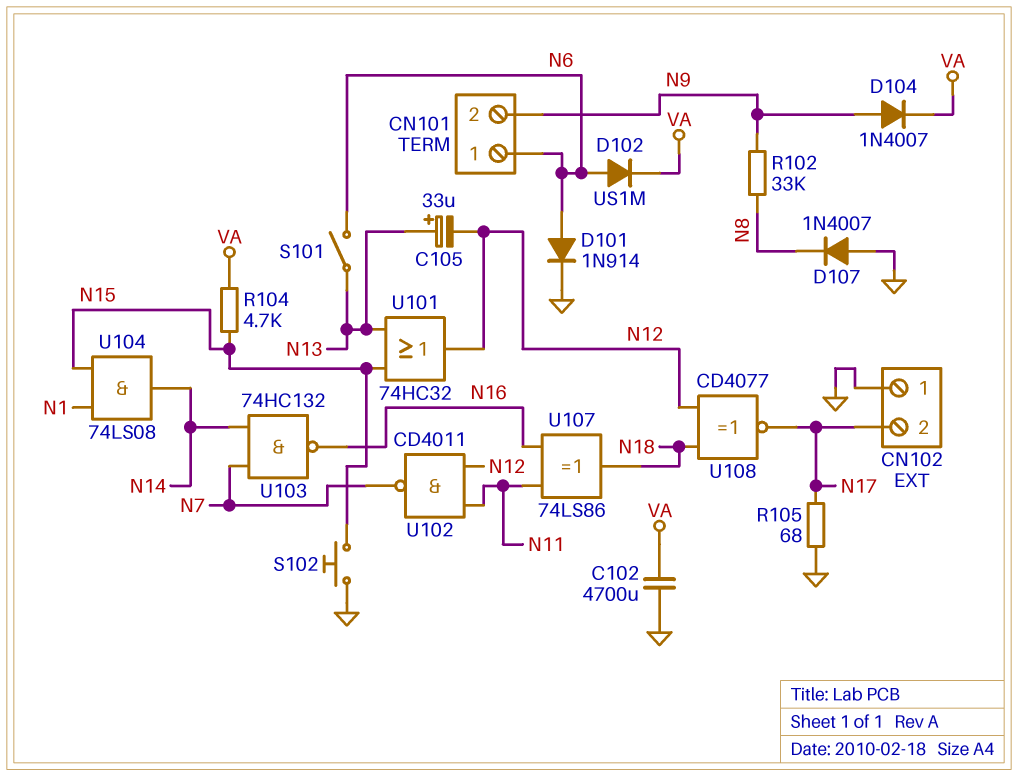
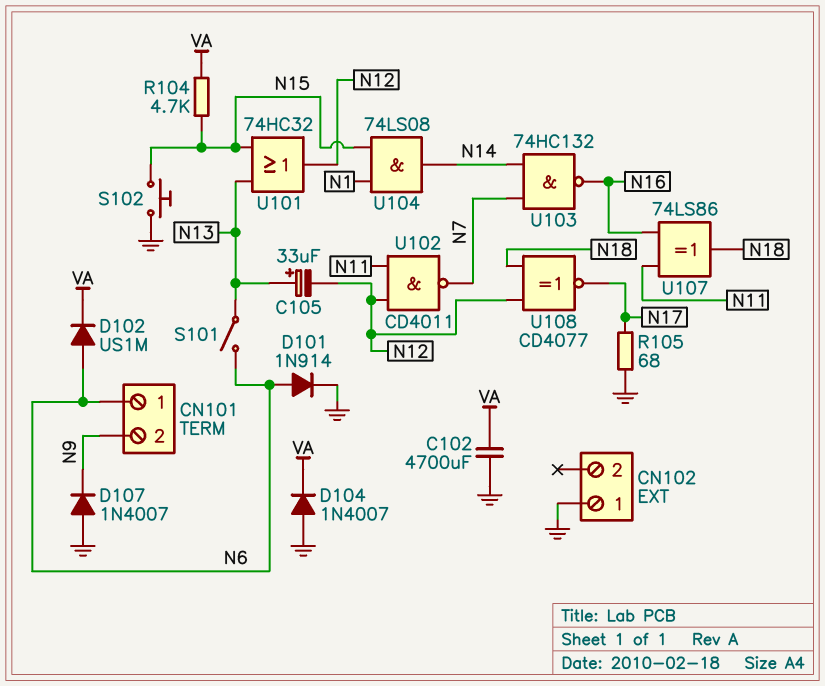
CN102 pin 2: N17 -> none
D104: diode 1N4007 (A N9, K VA) -> diode 1N4007 (A GND, K VA)
D107: diode 1N4007 (A GND, K N8) -> diode 1N4007 (A GND, K N9)
R102: 33k (N8, N9) -> none

